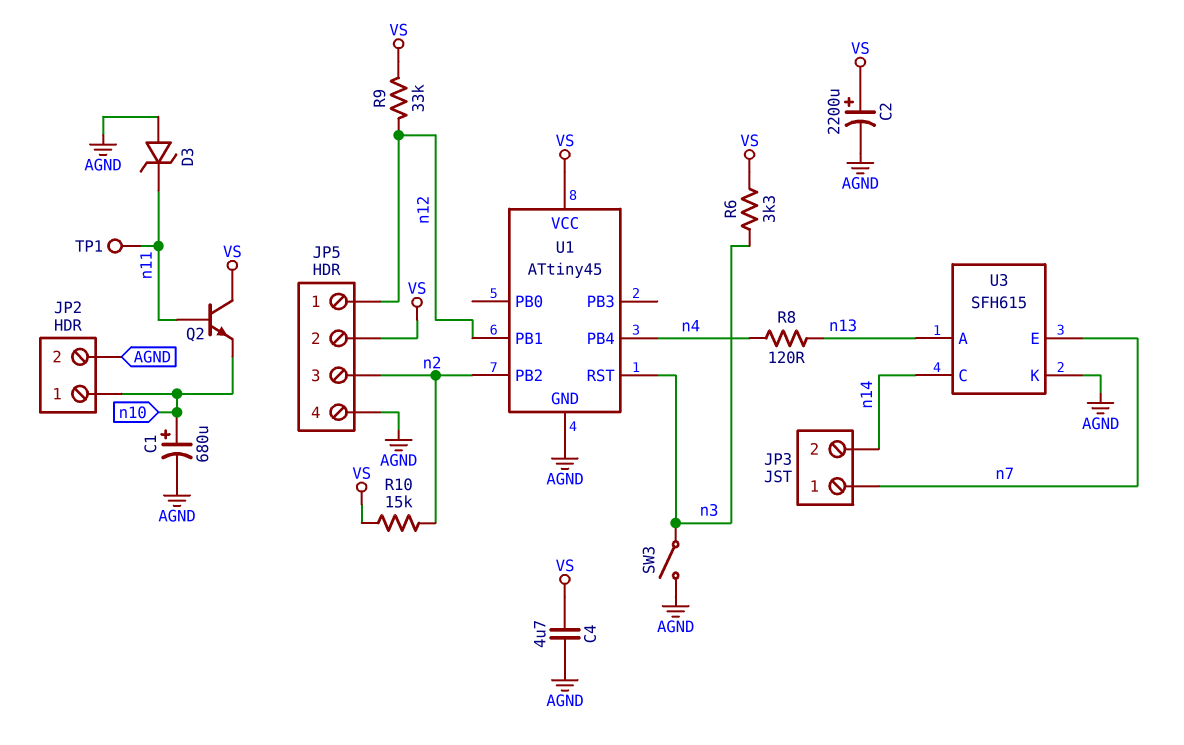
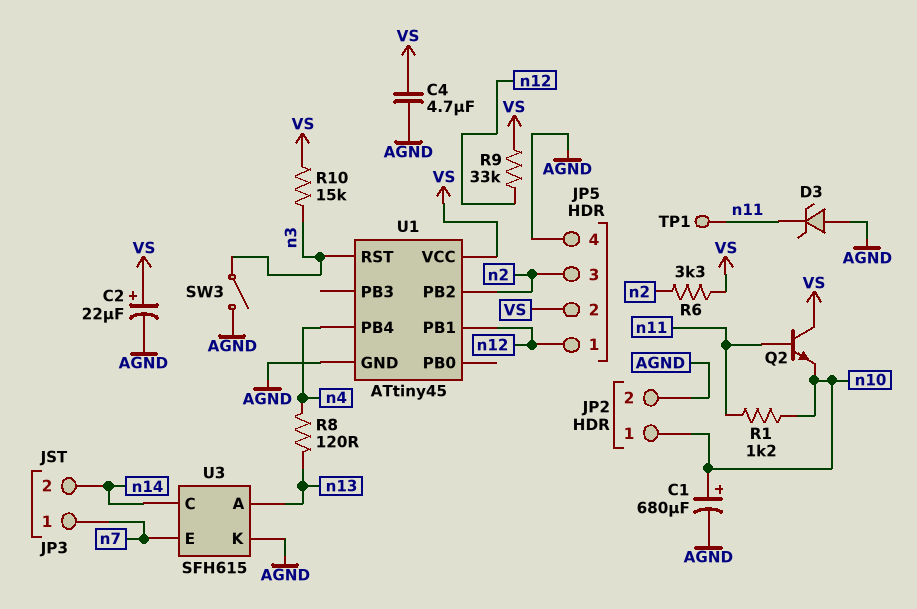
C2: 2200uF (plus VS, minus AGND) -> 22uF (plus VS, minus AGND)
R1: none -> 1.2k (n10, n11)
R6: 3.3k (VS, n3) -> 3.3k (VS, n2)
R10: 15k (VS, n2) -> 15k (VS, n3)

